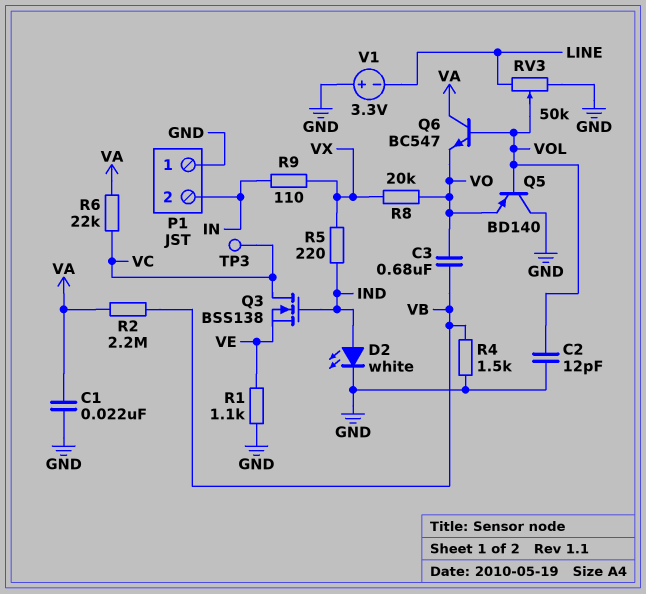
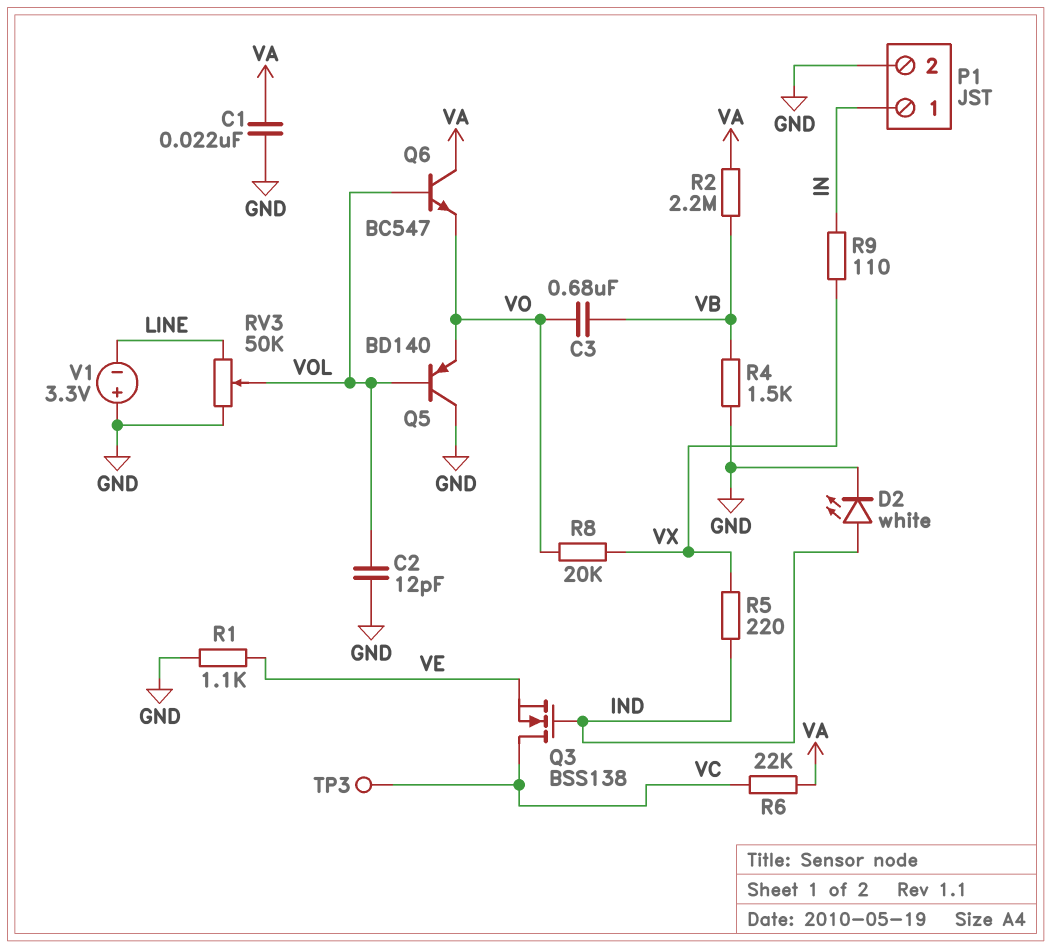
P1 pin 1: GND -> IN
P1 pin 2: IN -> GND

